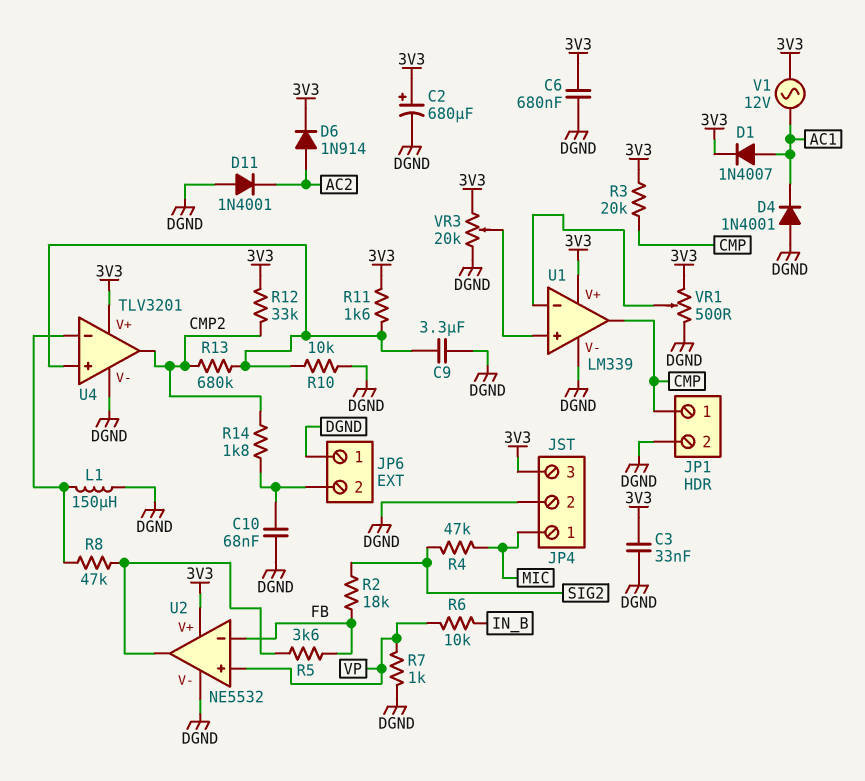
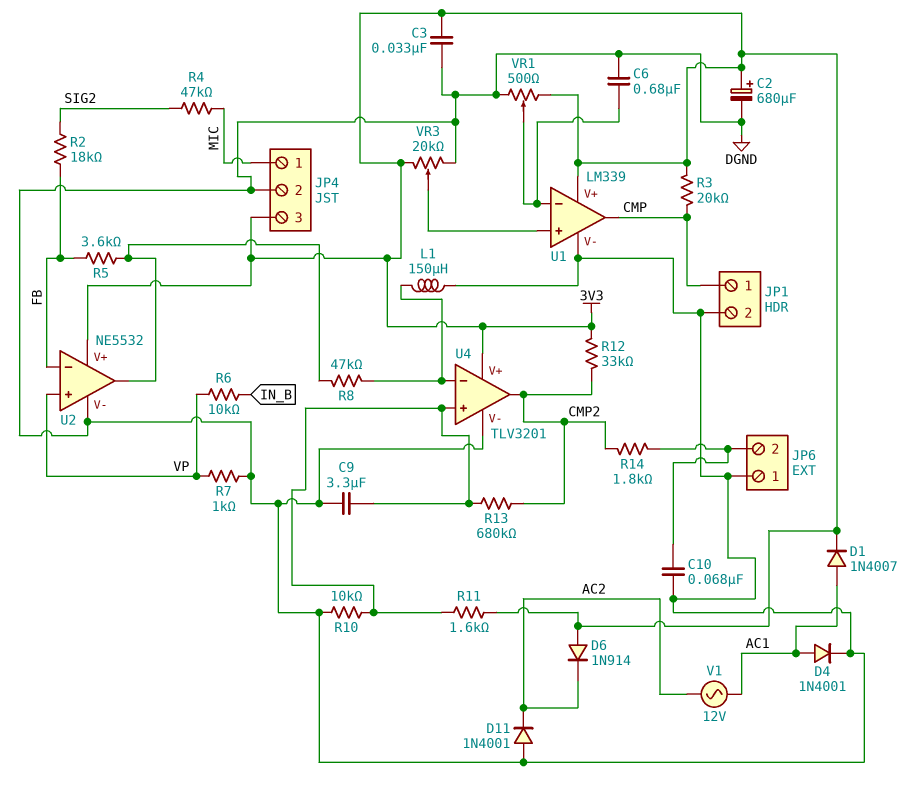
C6: 680nF (3V3, DGND) -> 680nF (DGND, U1/in-)
D4: diode 1N4001 (A DGND, K AC1) -> diode 1N4001 (A AC1, K DGND)
D6: diode 1N914 (A AC2, K 3V3) -> diode 1N914 (A 3V3, K AC2)
V1: AC 12V (3V3, AC1) -> AC 12V (AC1, AC2)

